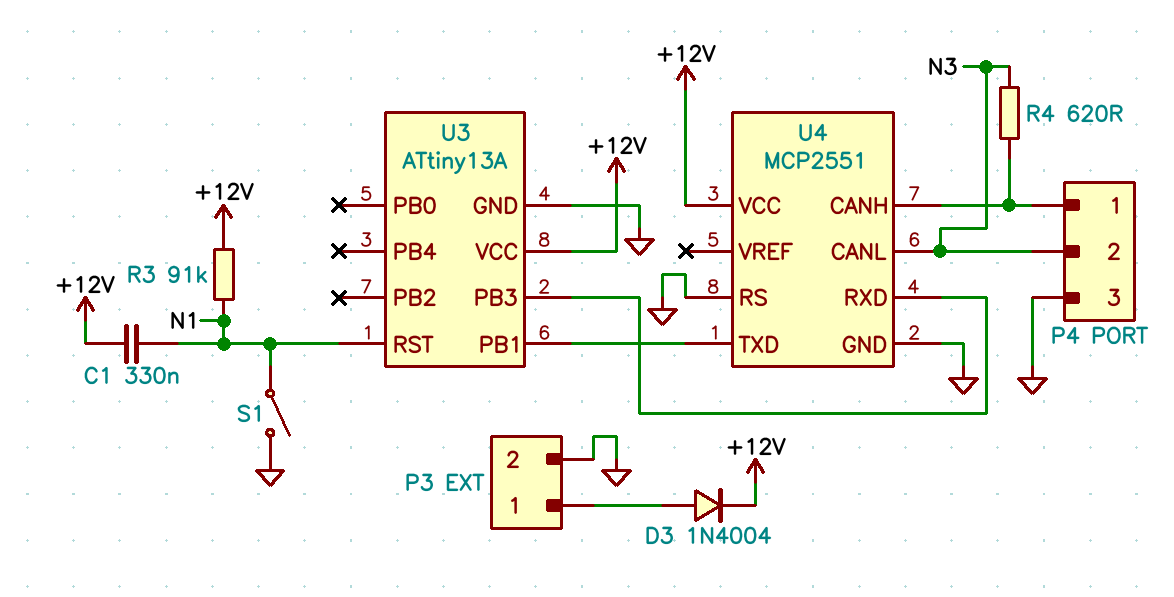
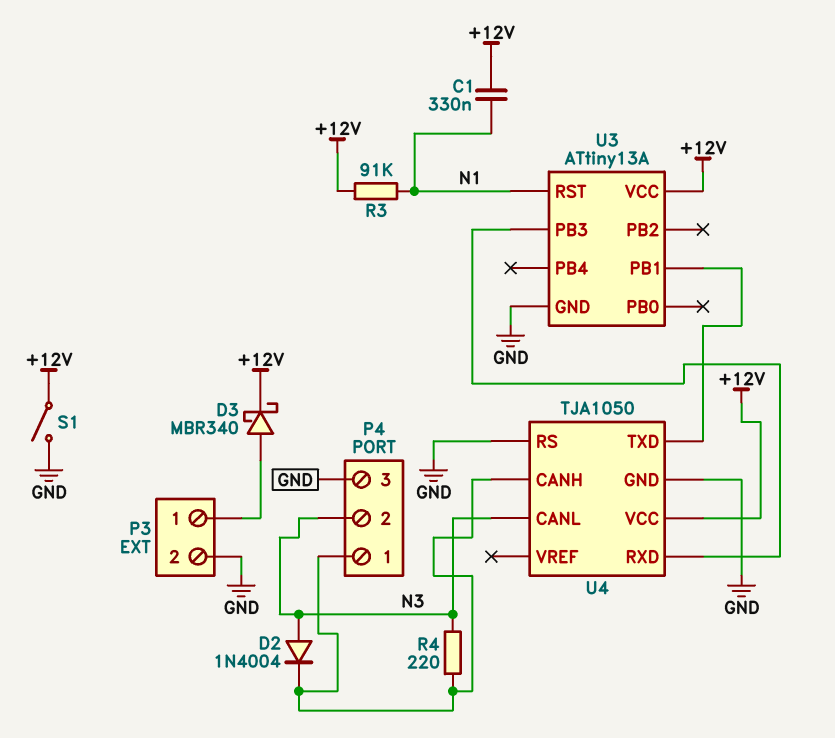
D2: none -> diode 1N4004 (A N3, K P4/1)
D3: diode 1N4004 (A P3/1, K +12V) -> schottky MBR340 (A P3/1, K +12V)
R4: 620 (N3, P4/1) -> 220 (N3, P4/1)
S1: switch (GND, N1) -> switch (+12V, GND)
U4: MCP2551 -> TJA1050

